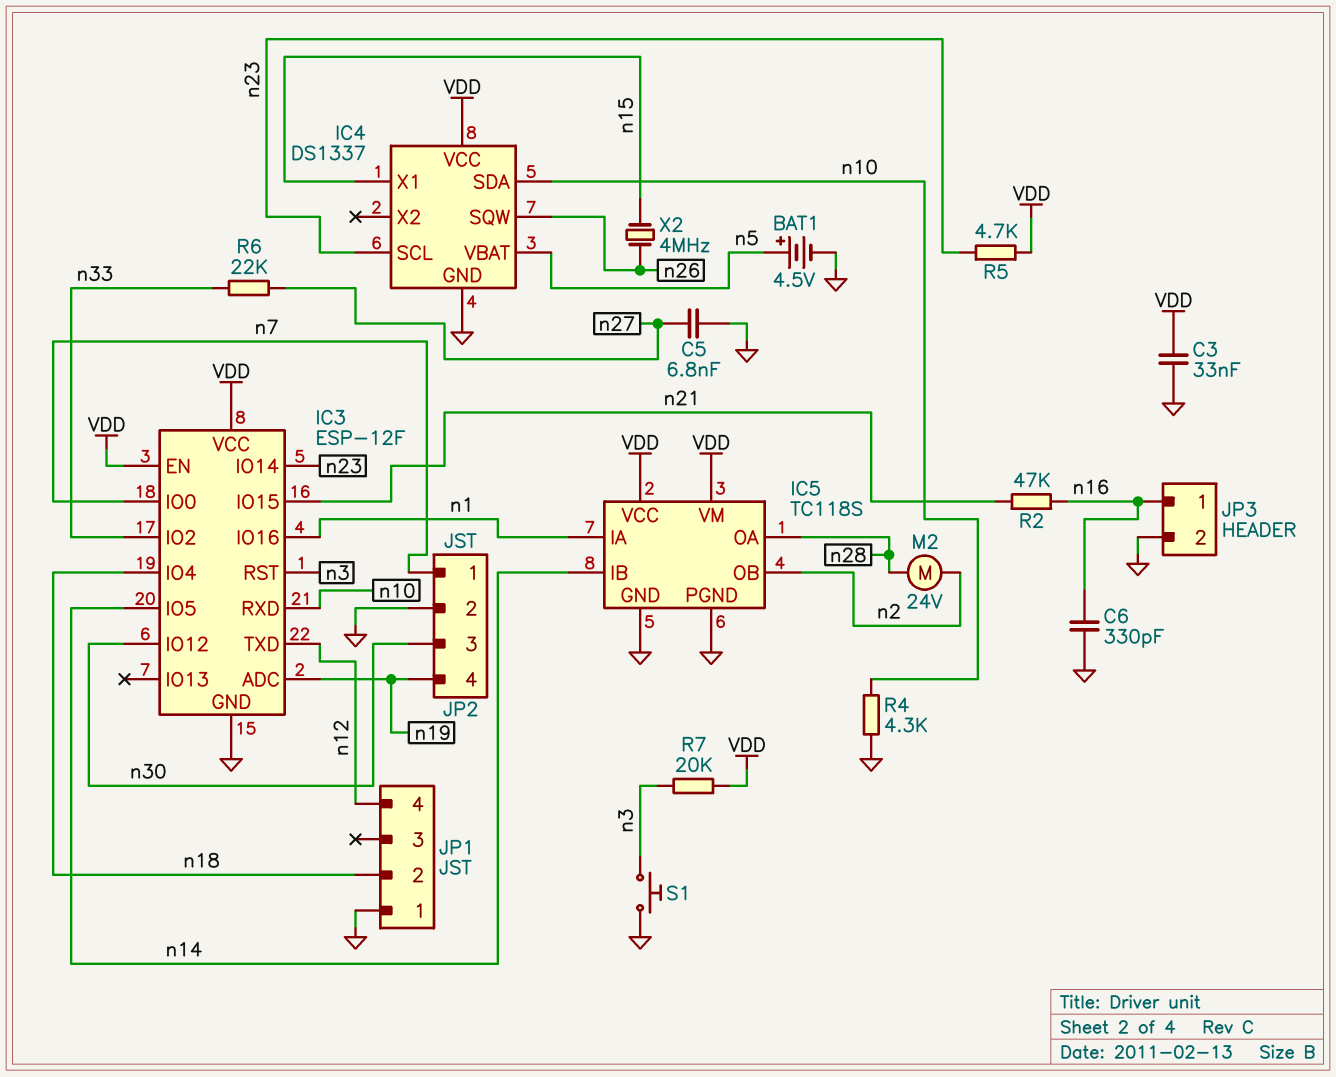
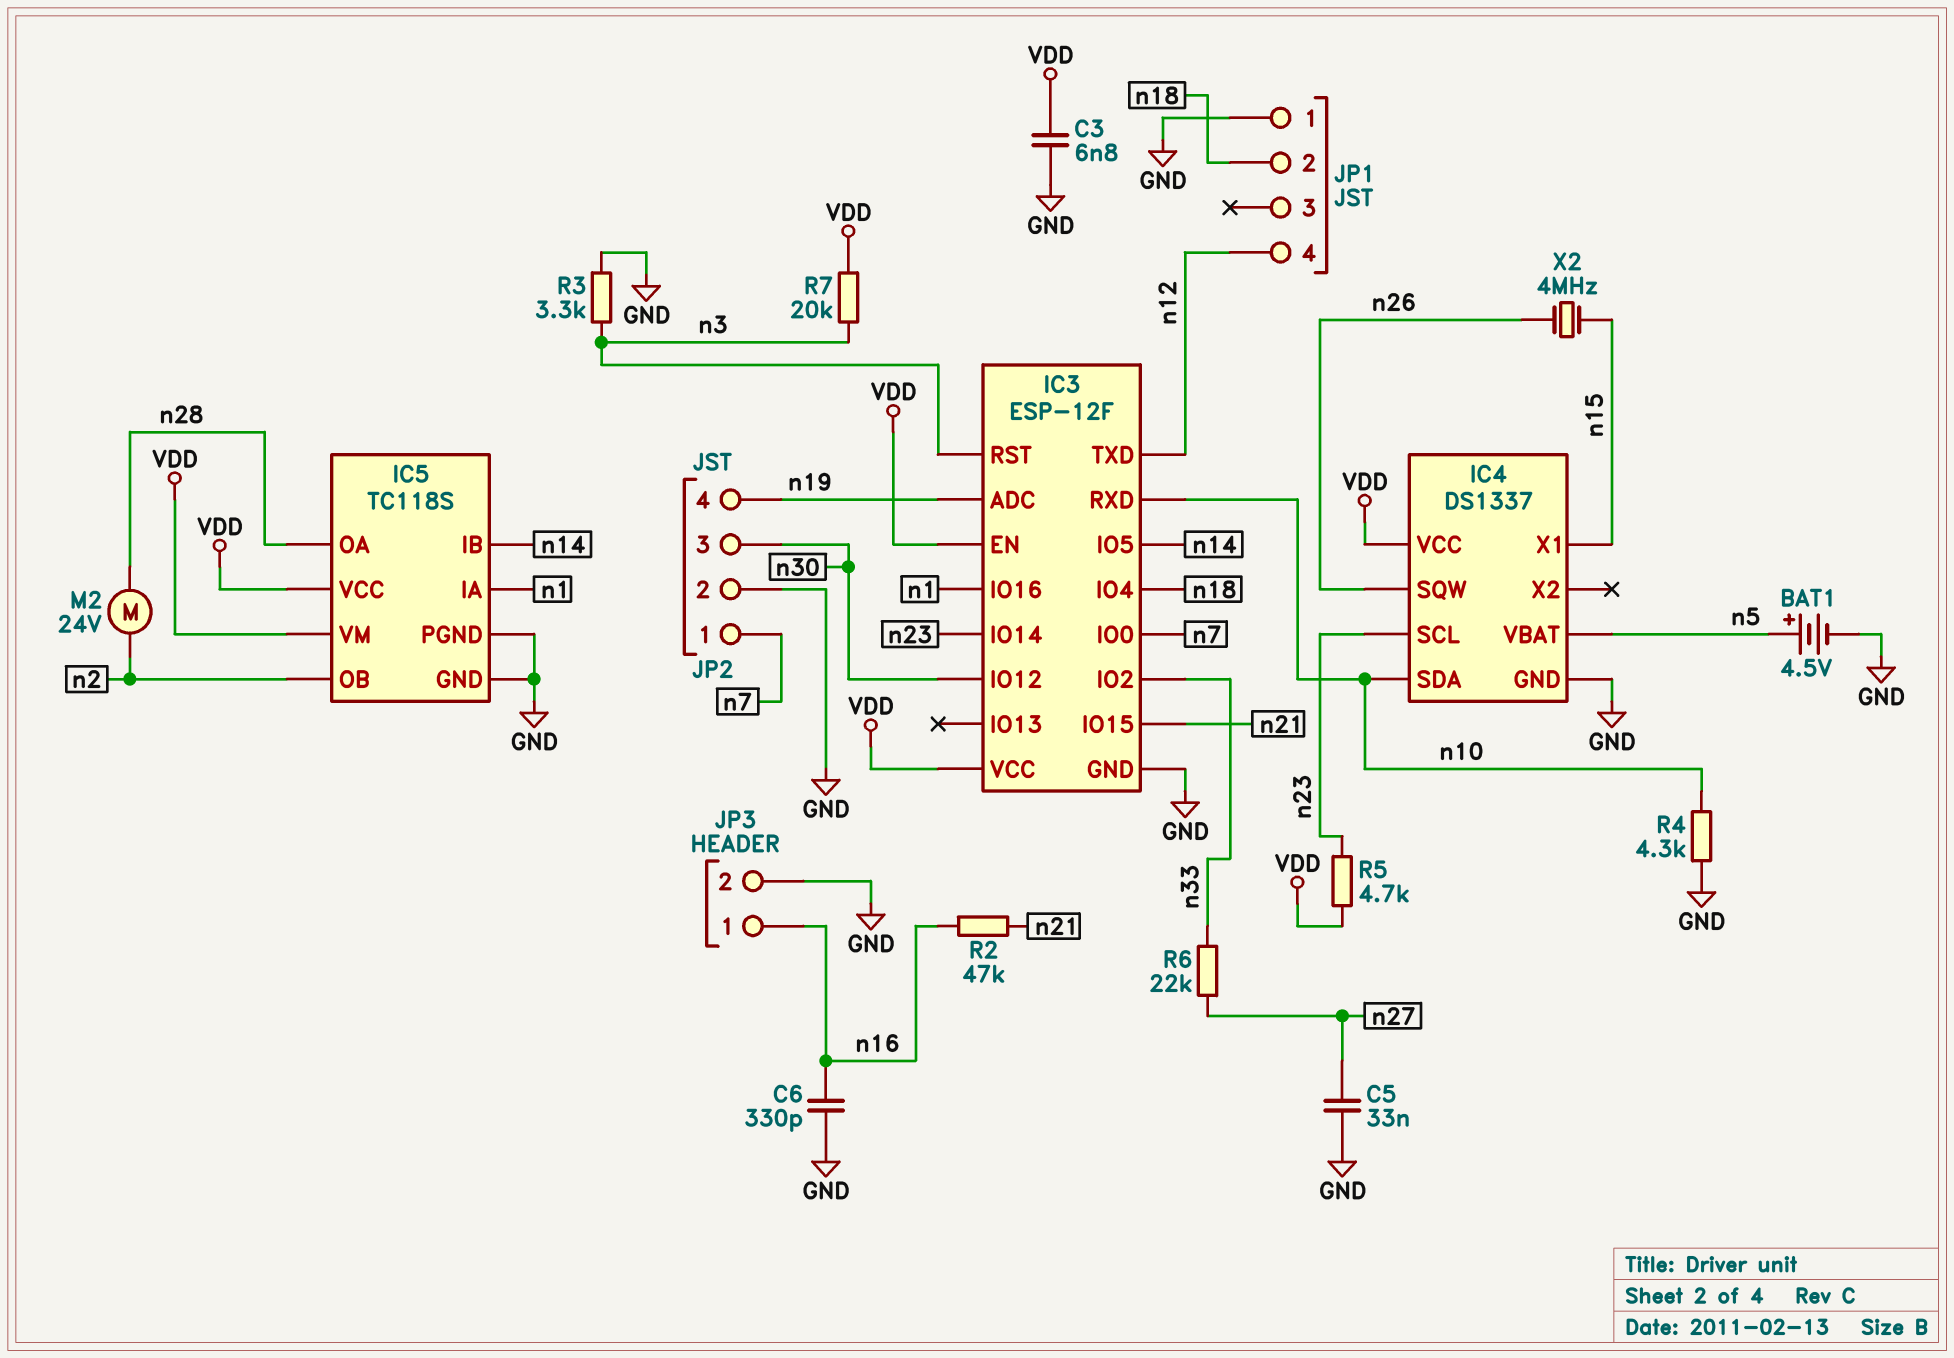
C3: 33nF (GND, VDD) -> 6.8nF (GND, VDD)
C5: 6.8nF (GND, n27) -> 33nF (GND, n27)
R3: none -> 3.3k (GND, n3)
S1: button (GND, n3) -> none

